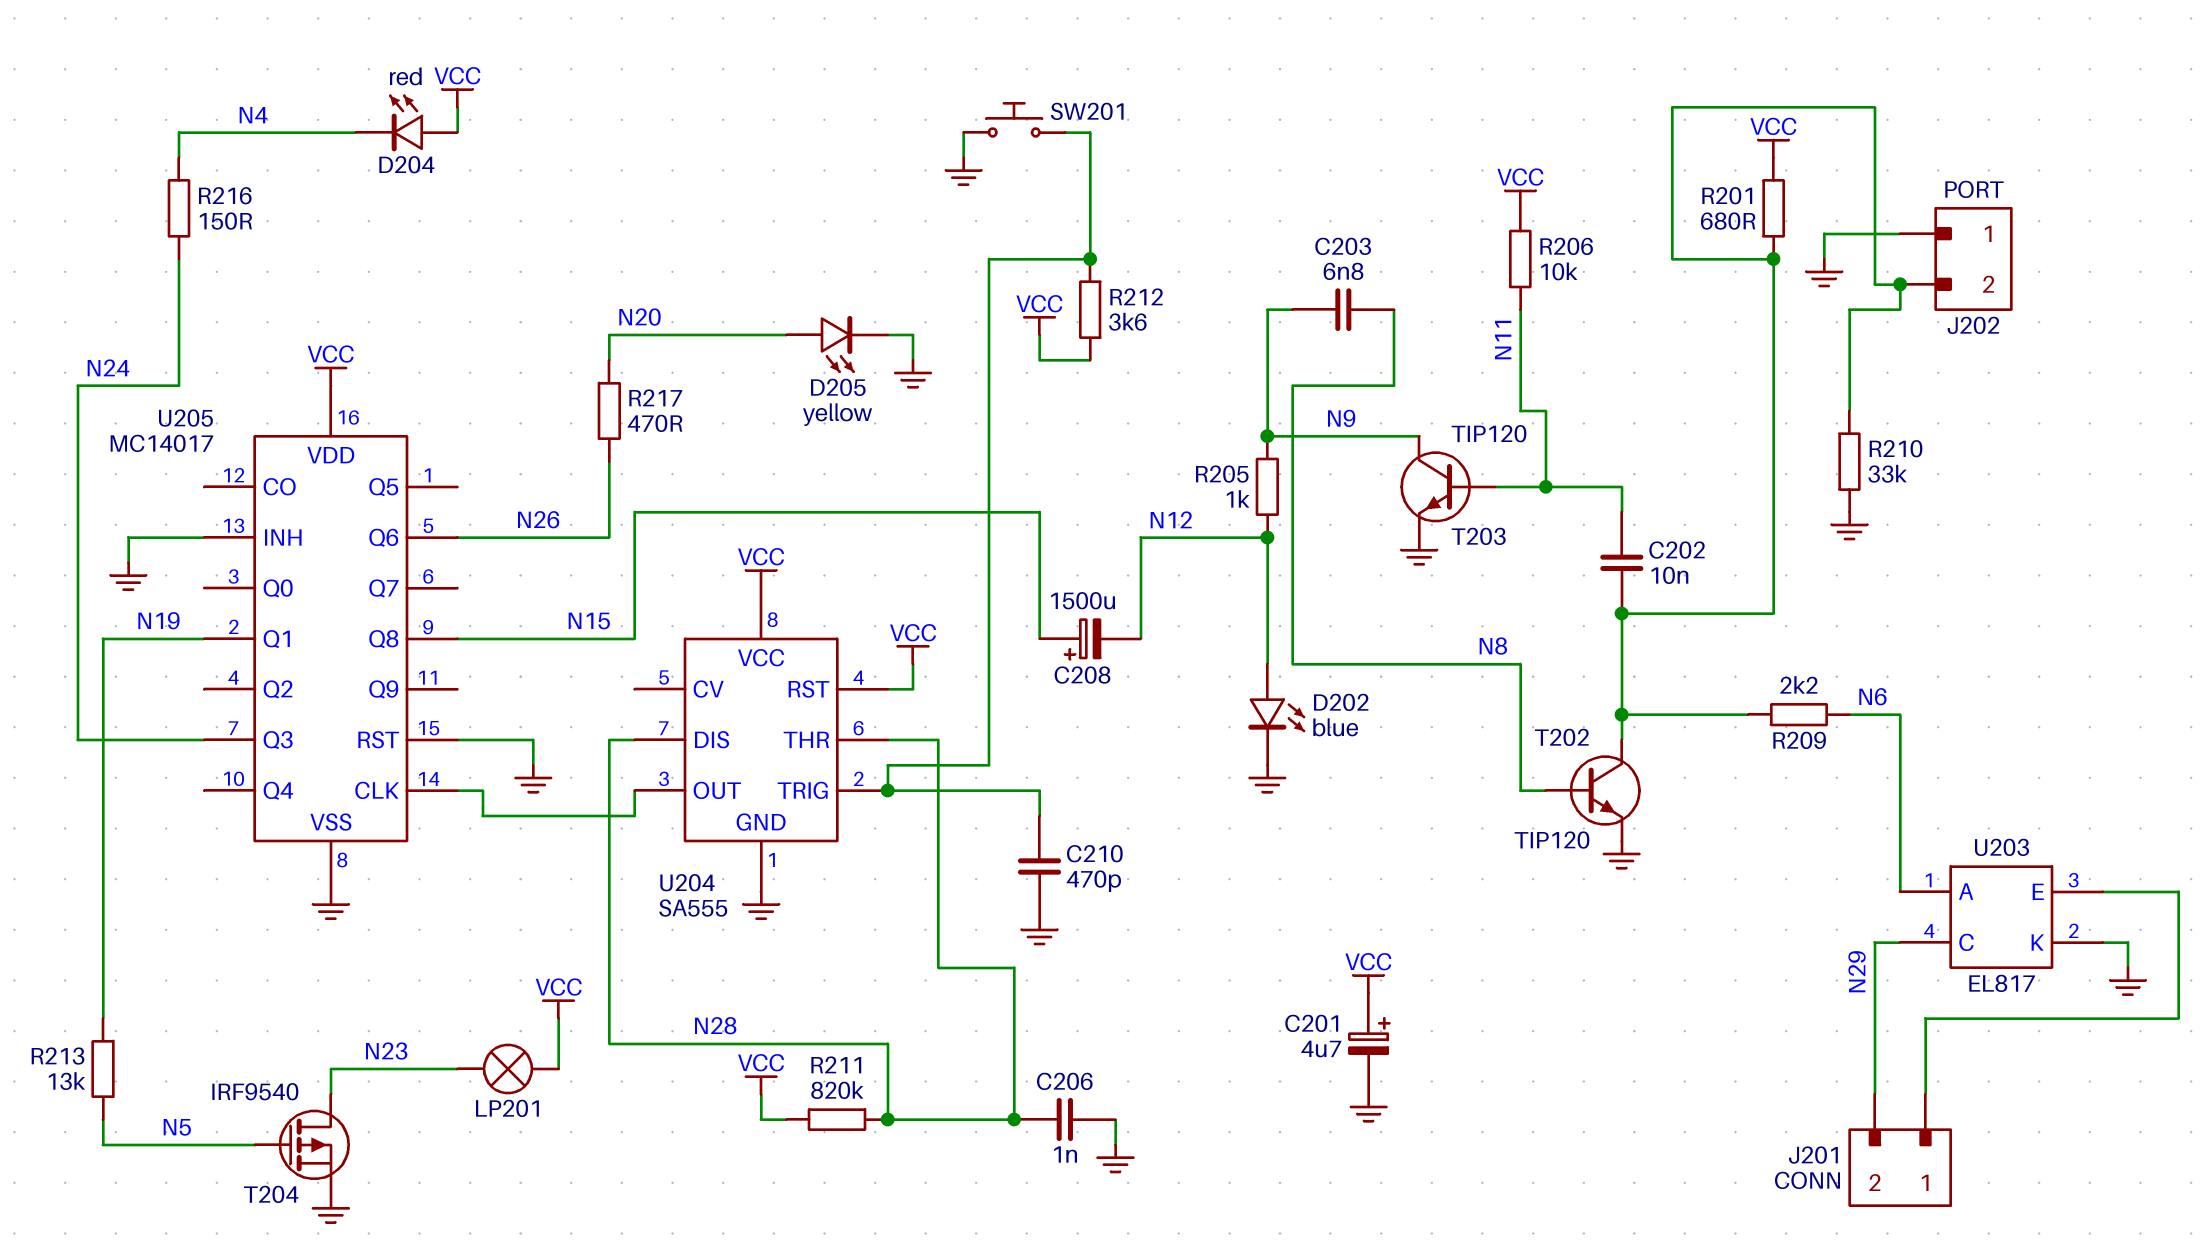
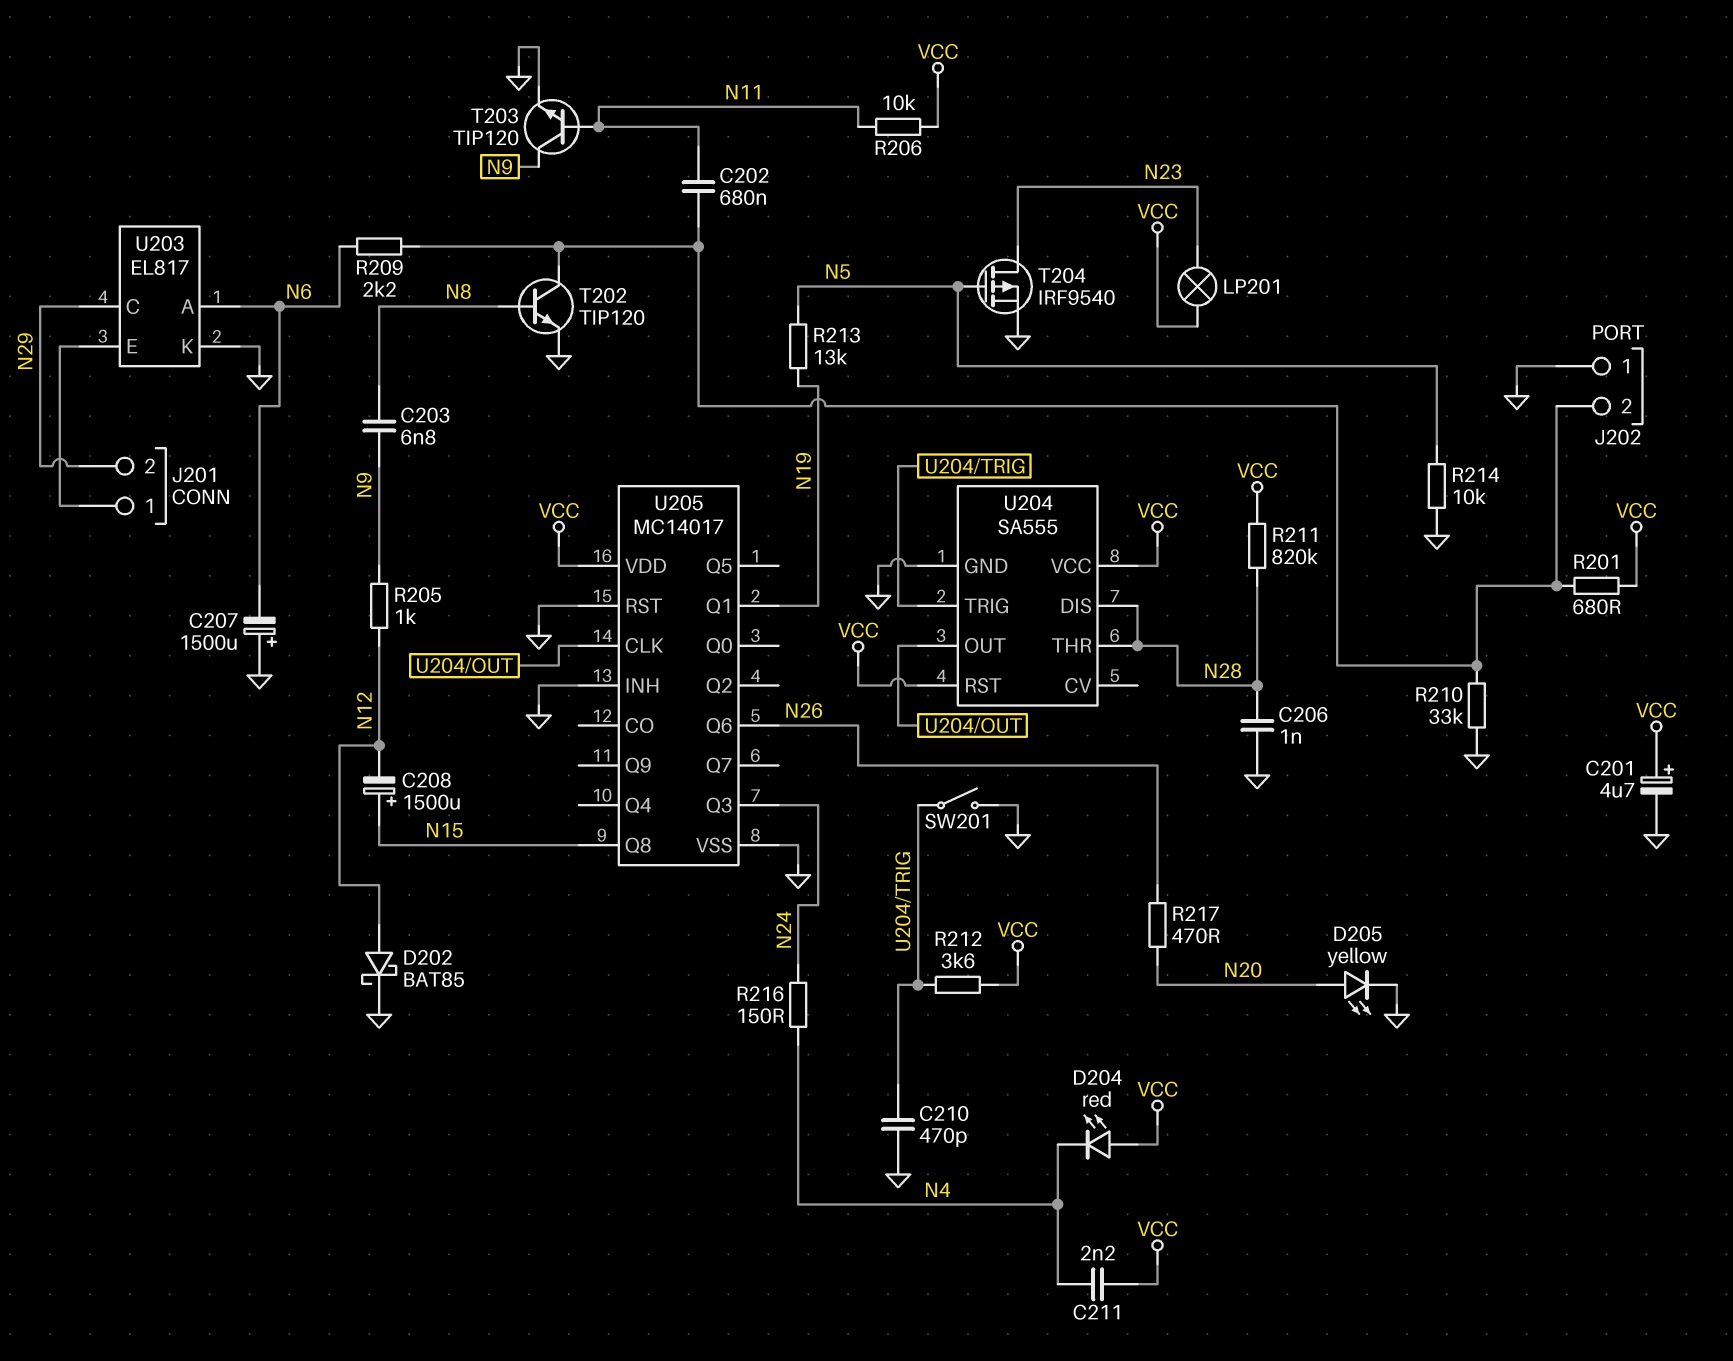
C202: 10nF (J202/2, N11) -> 680nF (J202/2, N11)
C207: none -> 1500uF (plus GND, minus N6)
C211: none -> 2.2nF (N4, VCC)
D202: LED blue (A N12, K GND) -> schottky BAT85 (A N12, K GND)
R214: none -> 10k (GND, N5)
SW201: button (GND, U204/TRIG) -> switch (GND, U204/TRIG)

